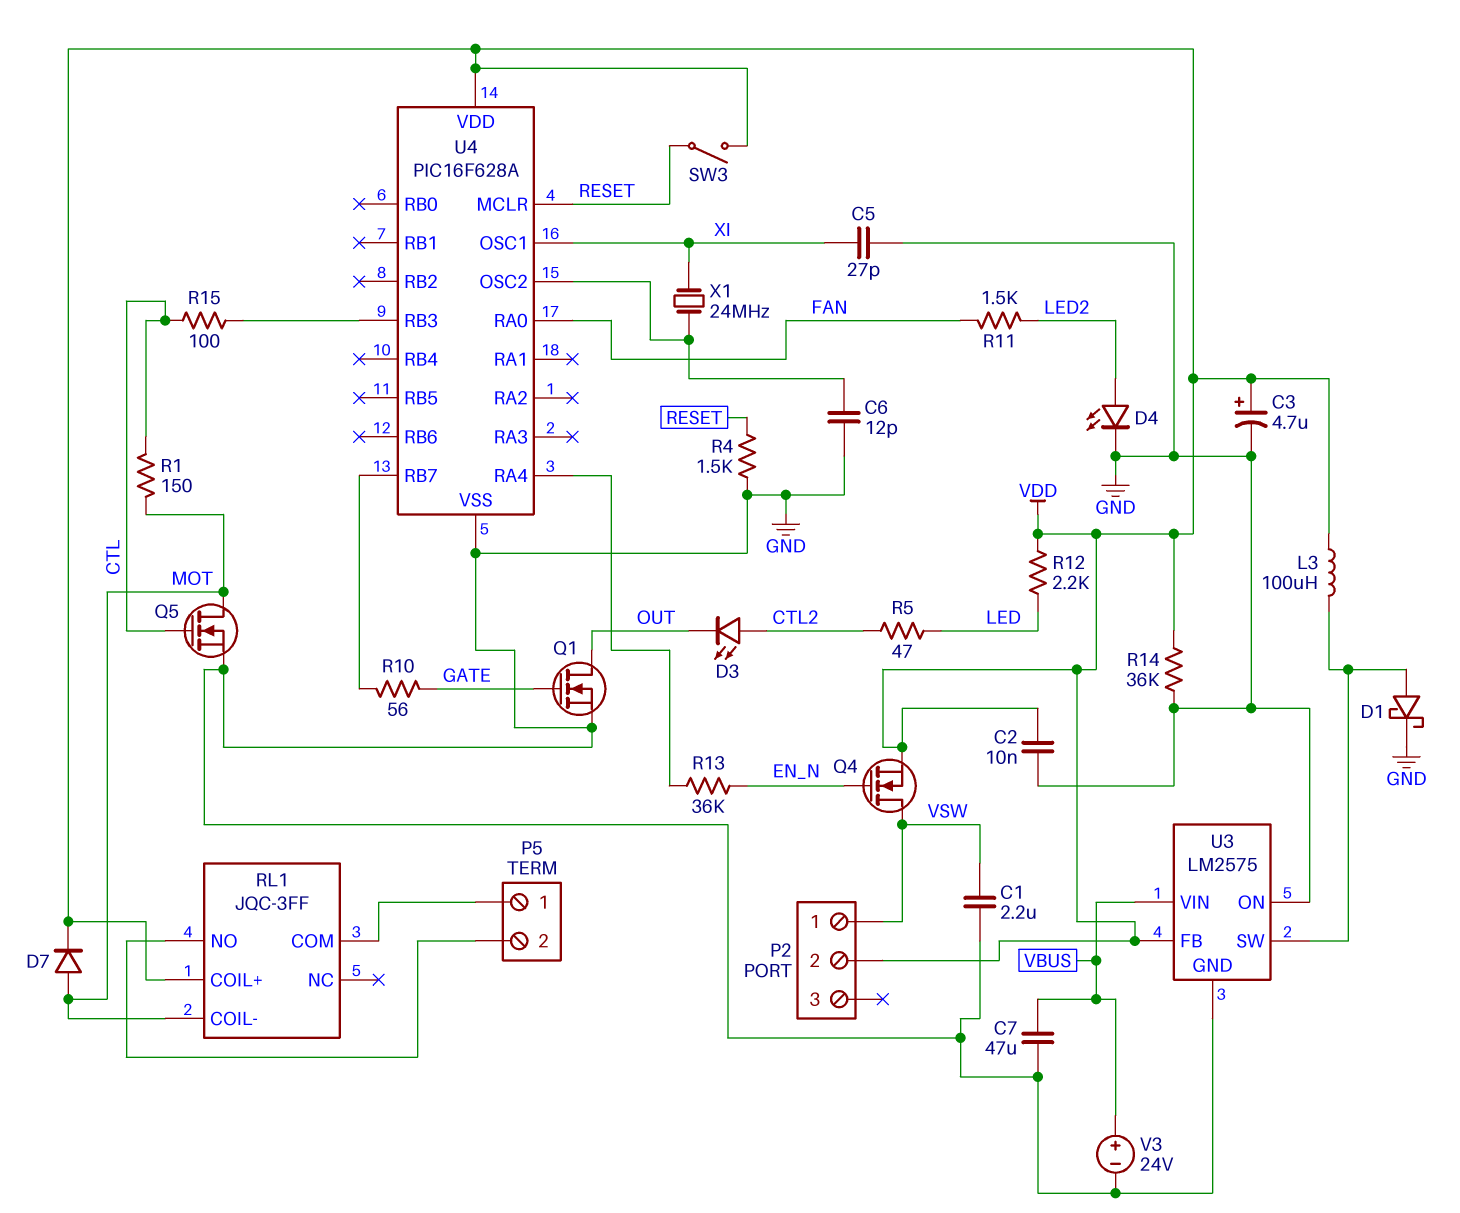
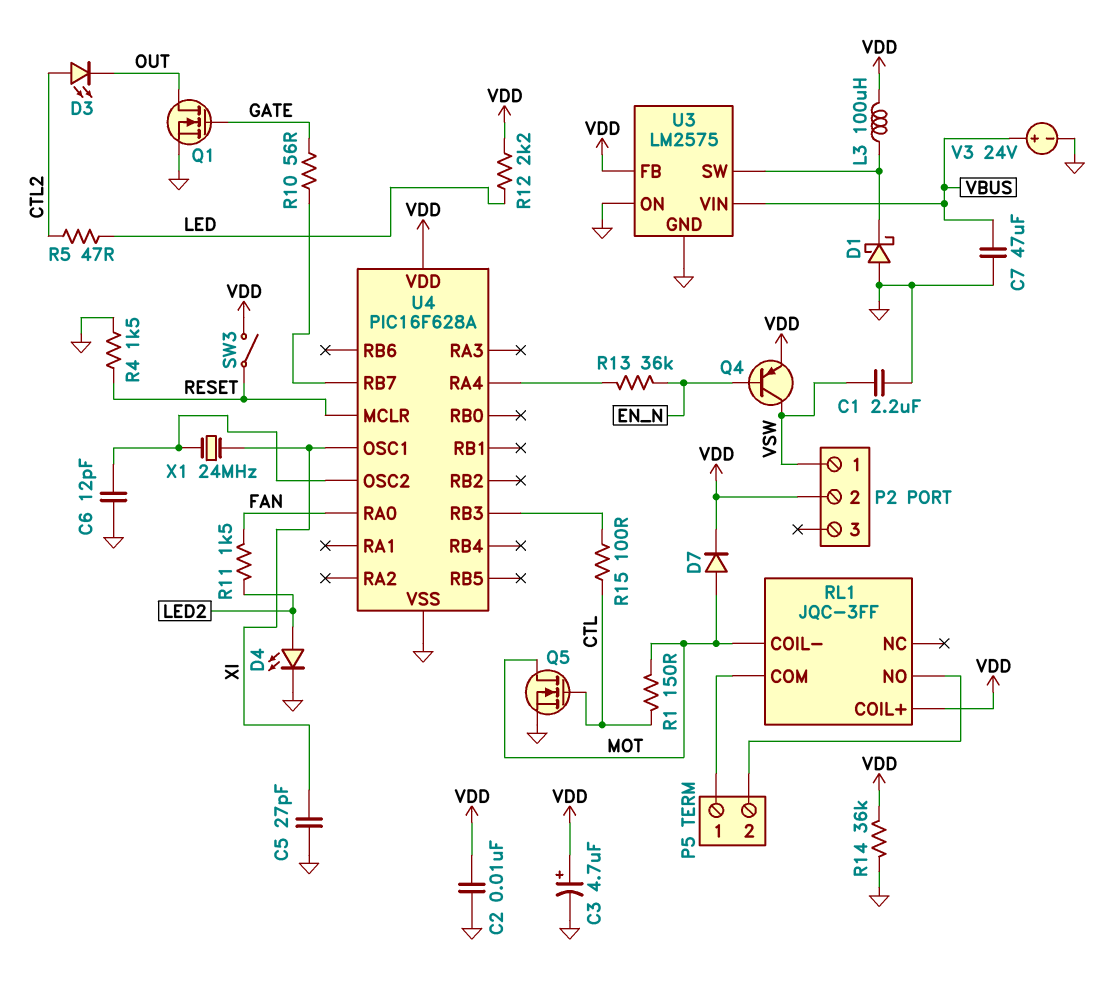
D1: schottky (A U3/SW, K GND) -> schottky (A GND, K U3/SW)
Q4: NMOS (G EN_N, D VSW, S VDD) -> PNP (B EN_N, C VSW, E VDD)

